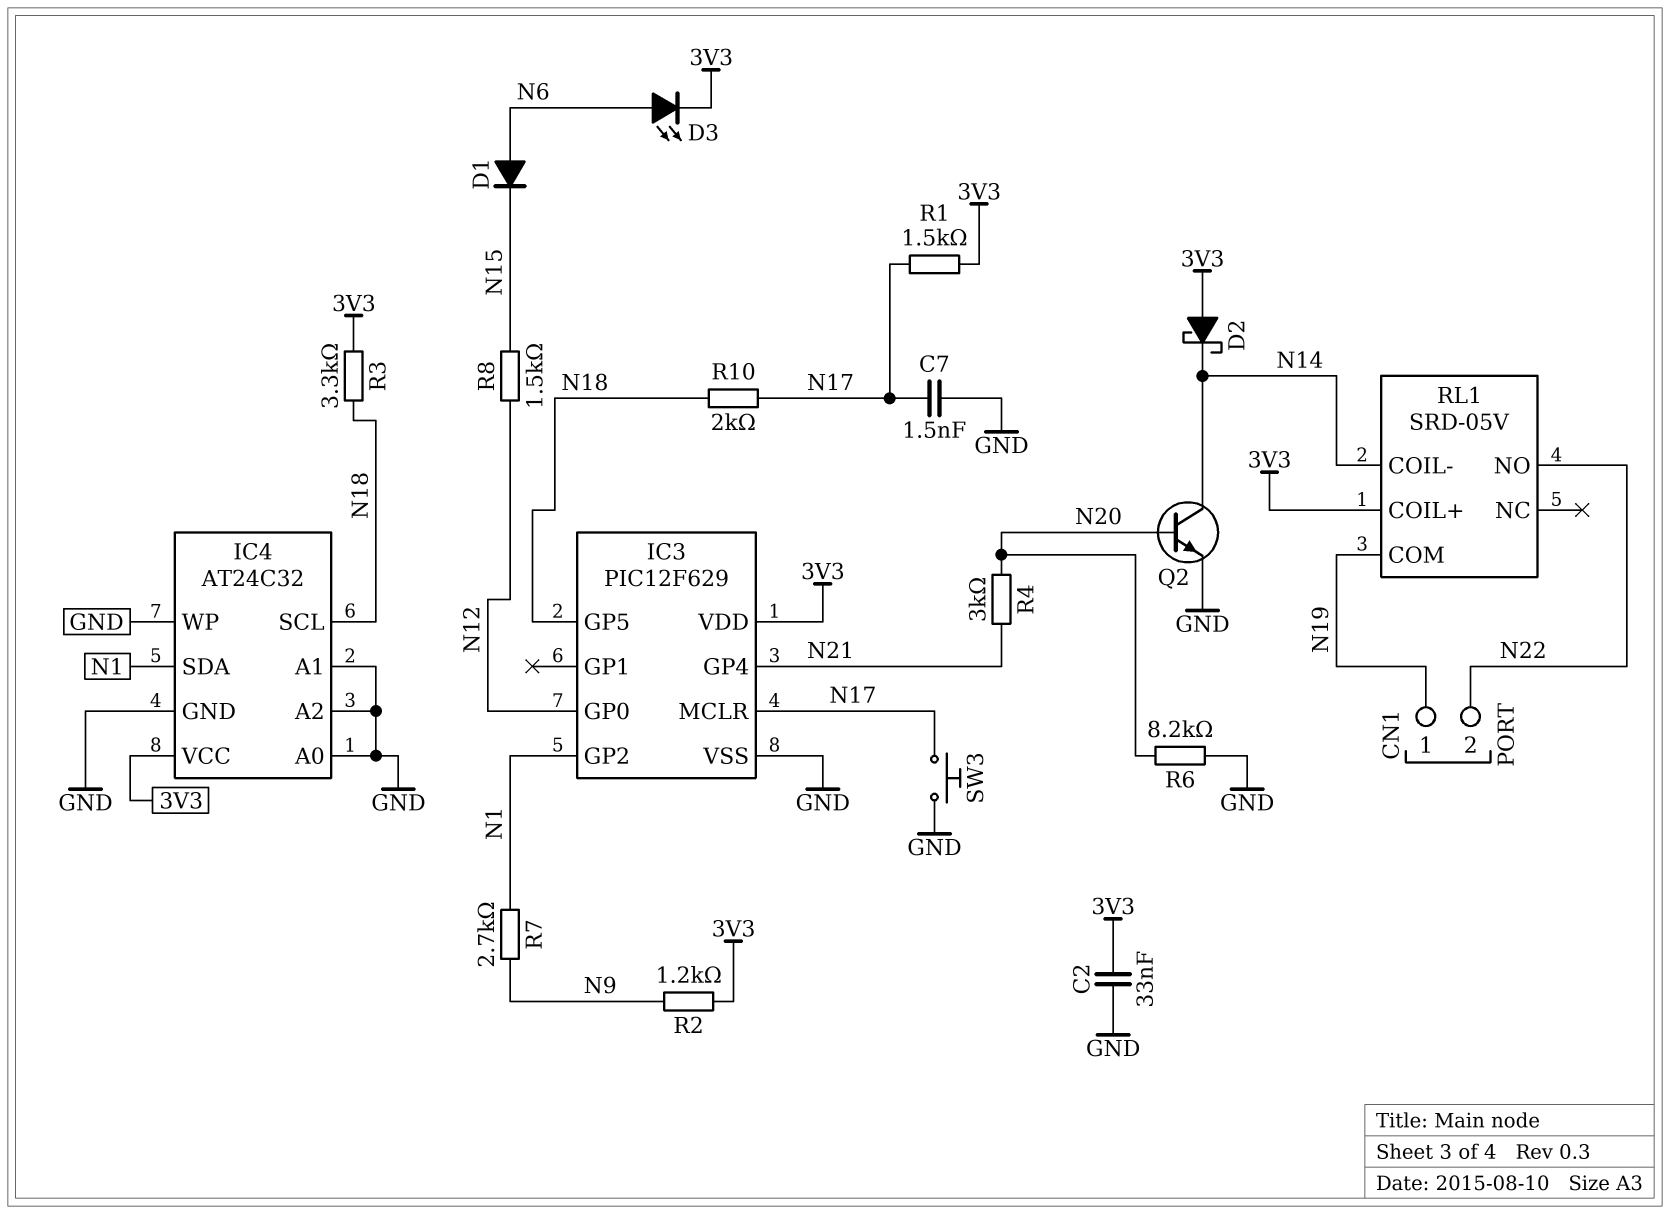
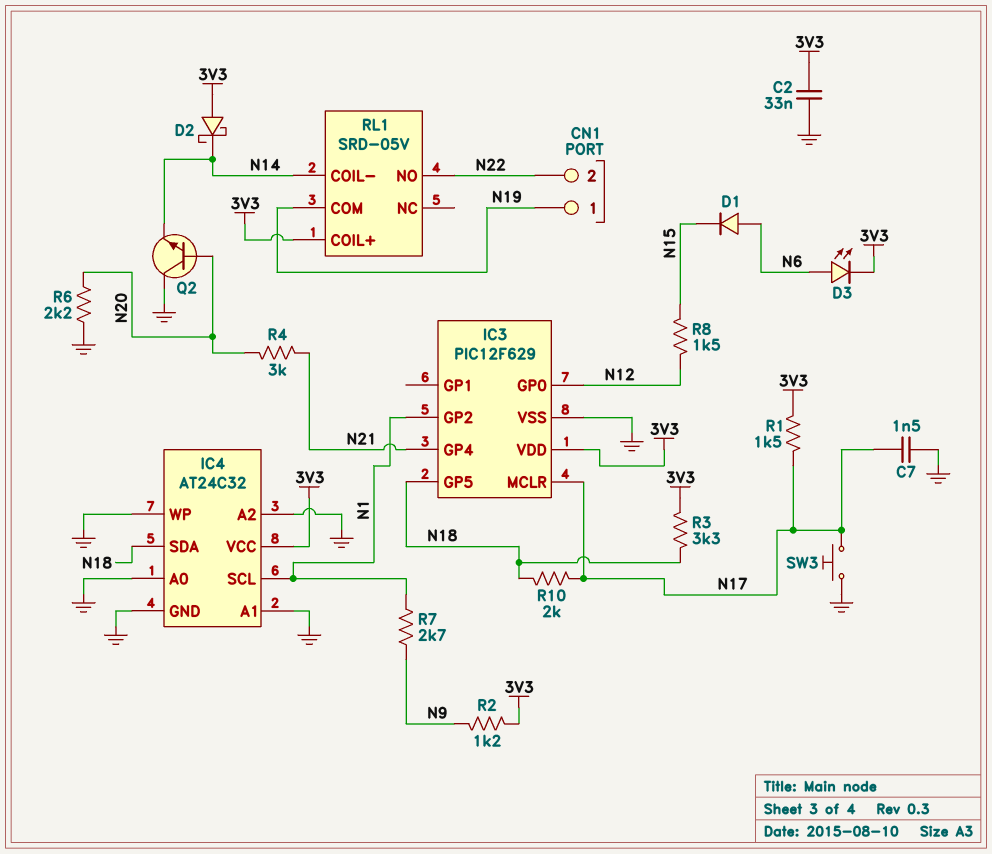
IC4 pin SCL: N18 -> N1
IC4 pin SDA: N1 -> N18
Q2: NPN (B N20, C N14, E GND) -> NPN (B N20, C GND, E N14)
R6: 8.2k (GND, N20) -> 2.2k (GND, N20)

